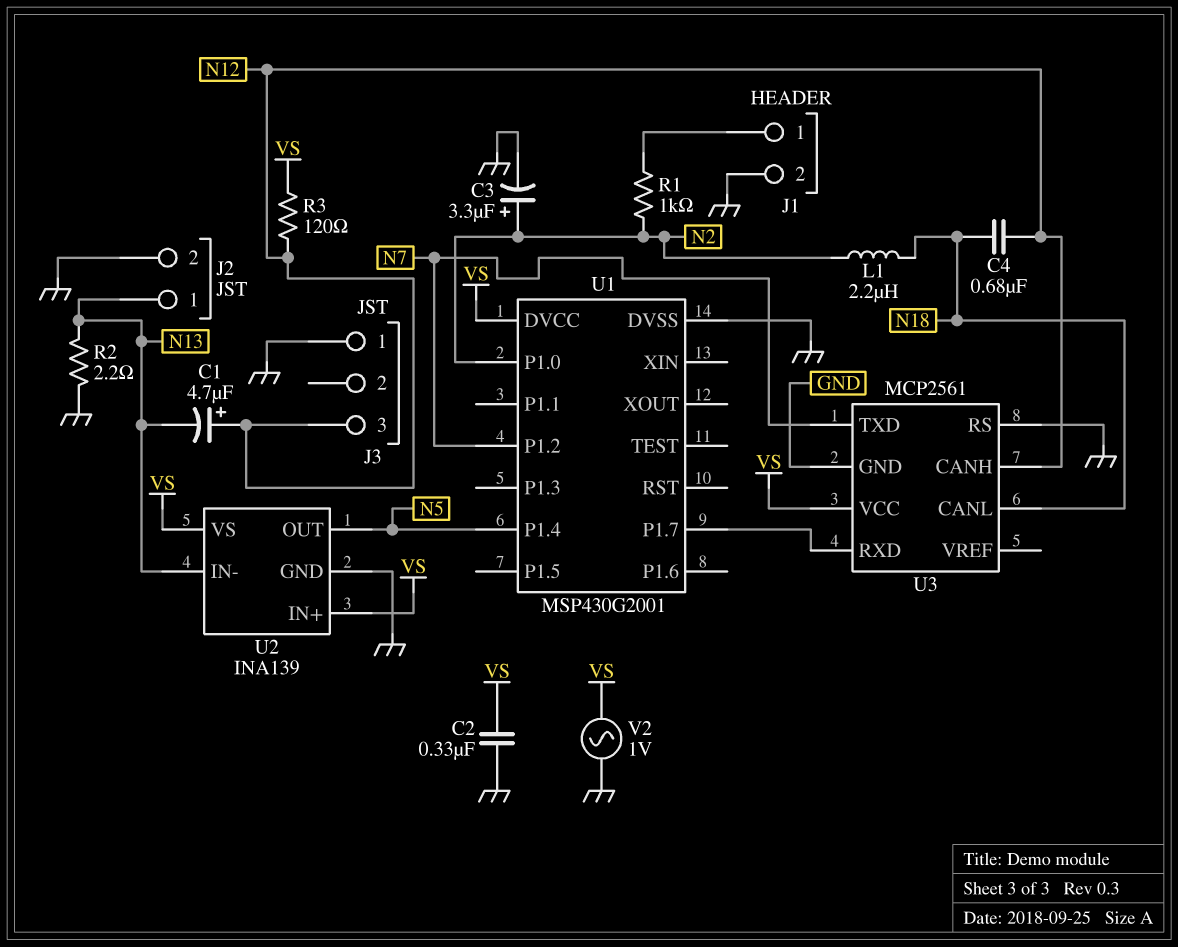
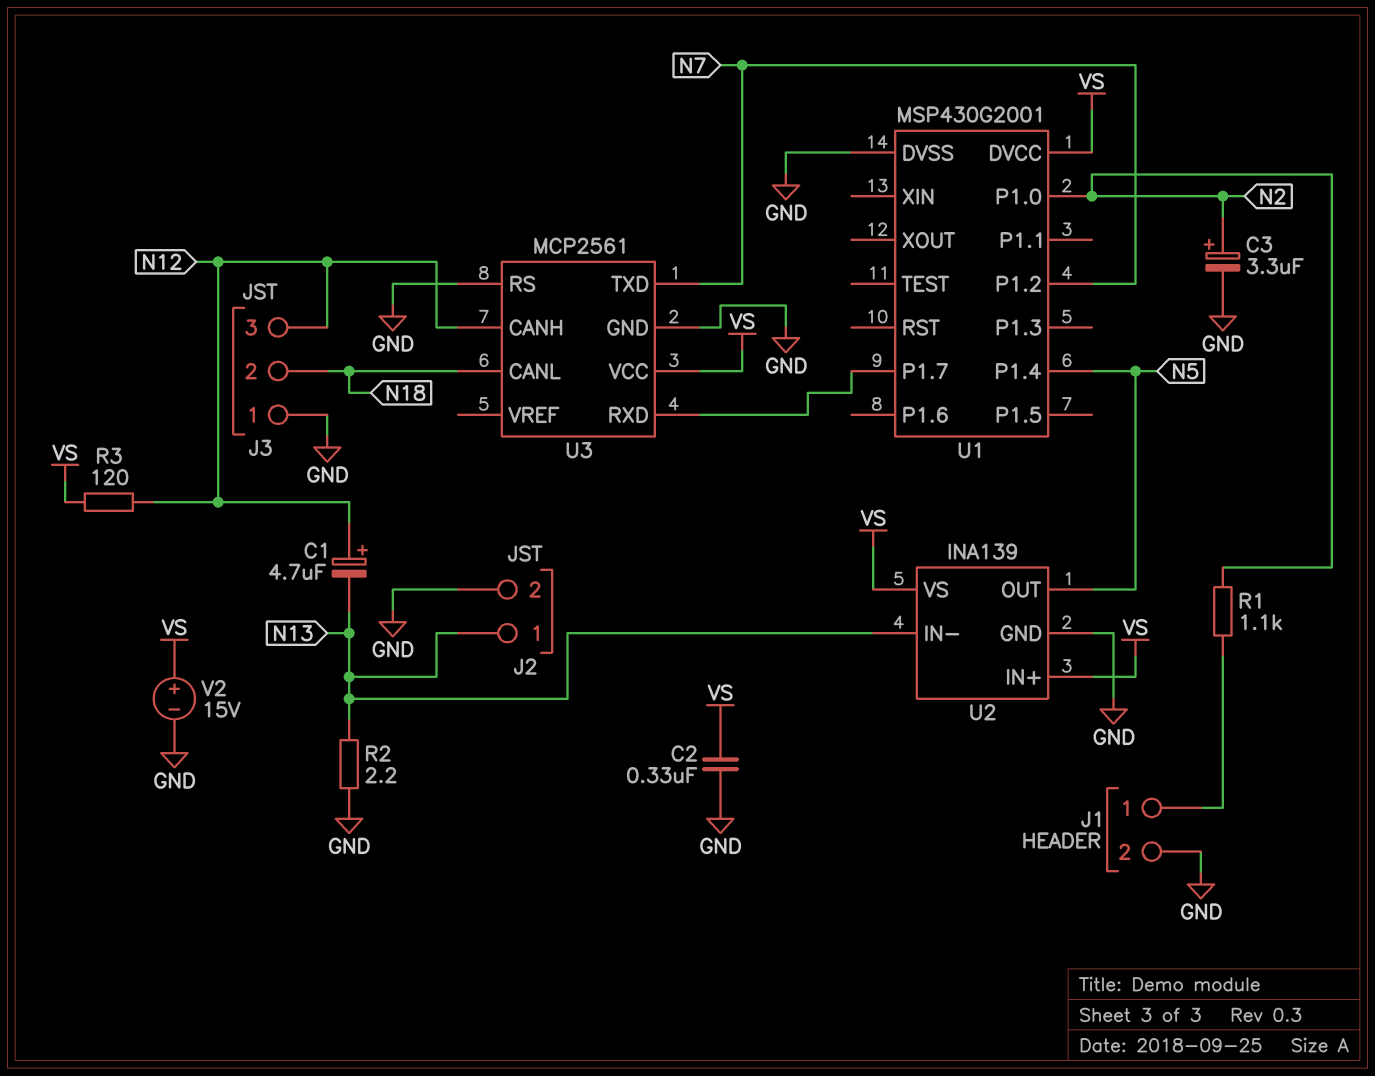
C4: 680nF (N12, N18) -> none
J3 pin 2: none -> N18
L1: 2.2uH (N2, N18) -> none
R1: 1k (J1/1, N2) -> 1.1k (J1/1, N2)
V2: AC 1V (GND, VS) -> 15V (plus VS, minus GND)

